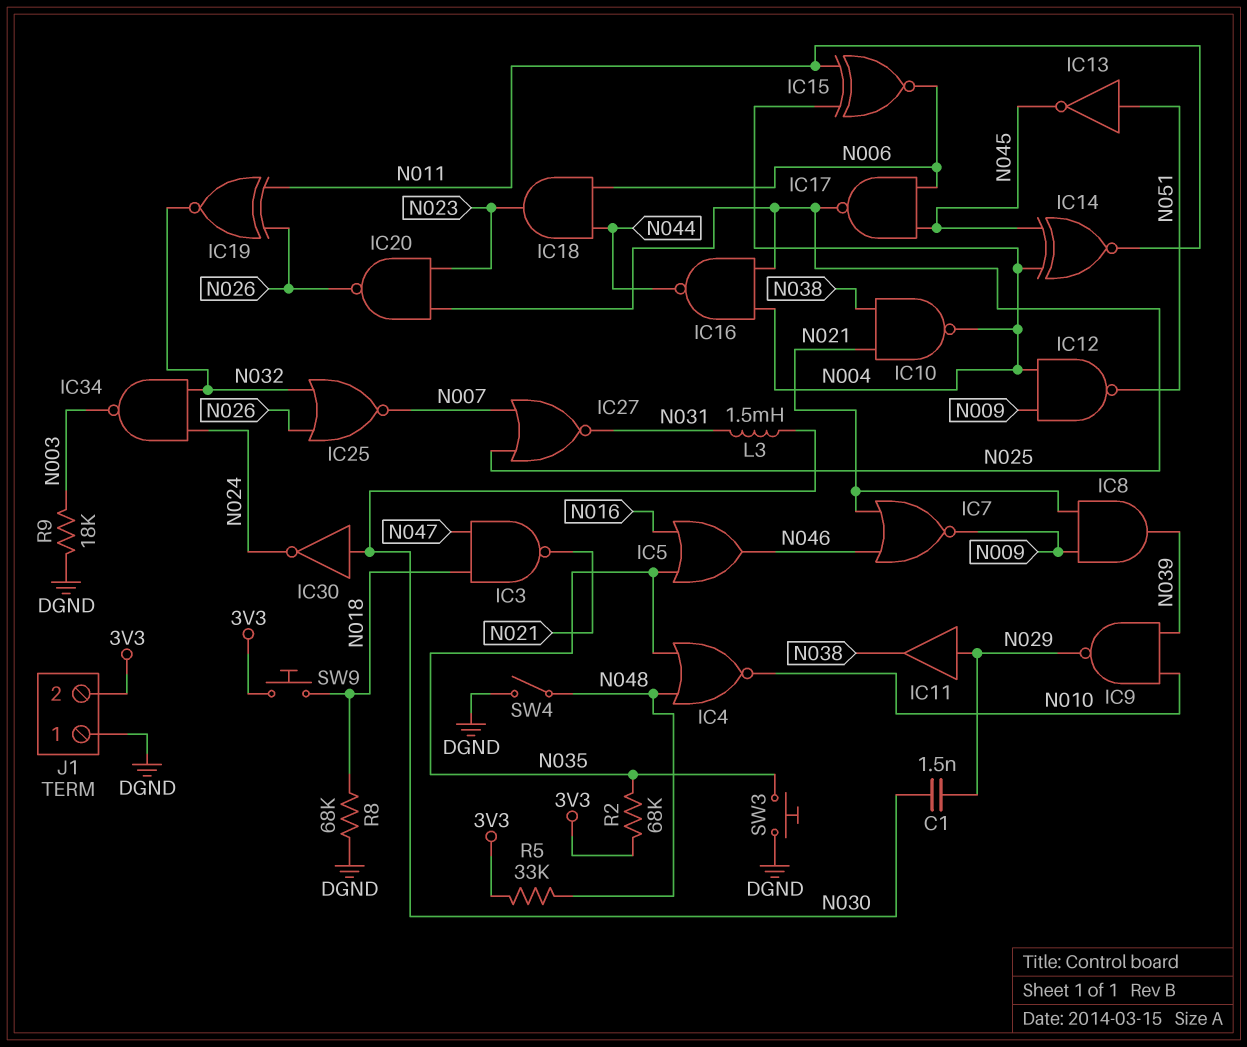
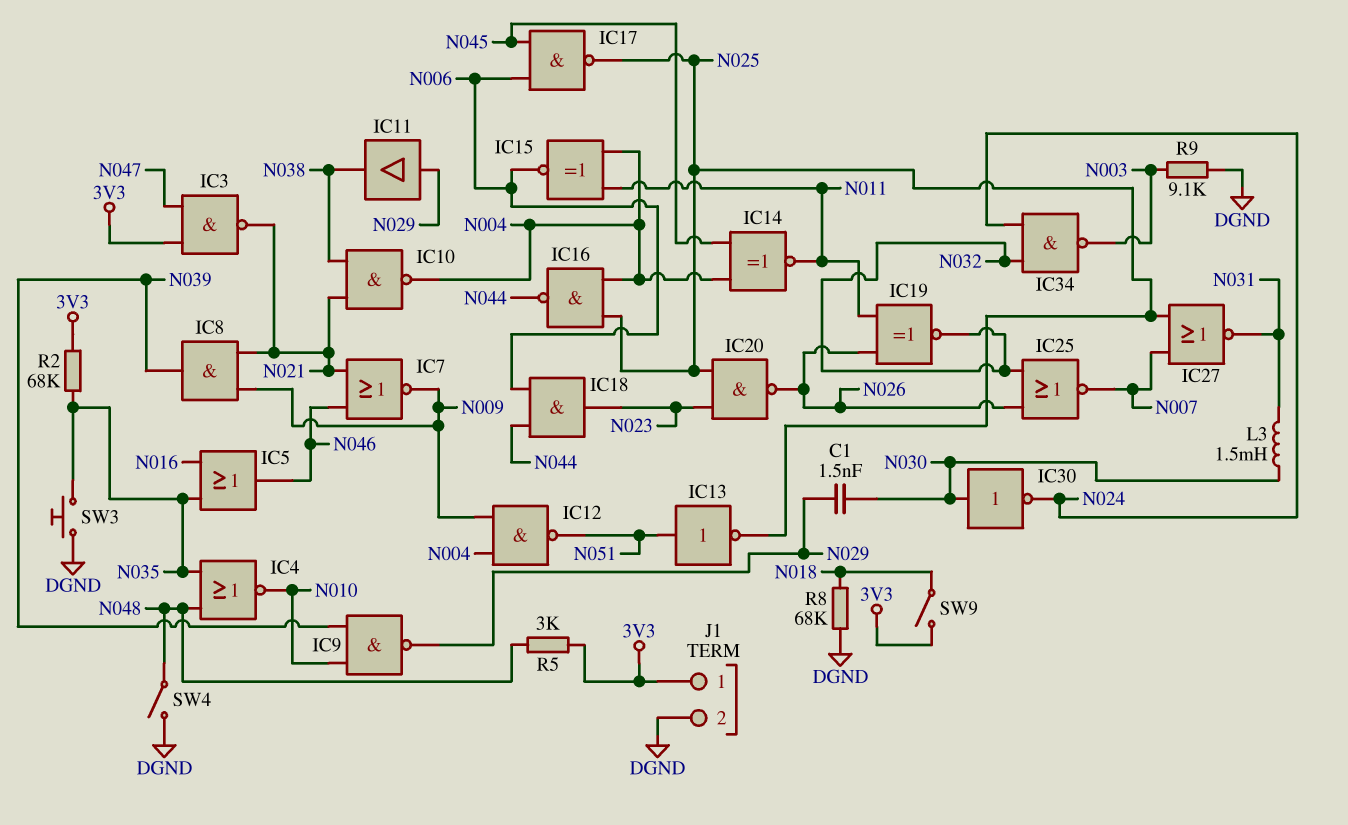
IC3: NAND (in N018, in N047, out N021) -> NAND (in 3V3, in N047, out N021)
IC13: NOT (in N051, out N045) -> NOT (in N051, out N025)
J1 pin 1: DGND -> 3V3
J1 pin 2: 3V3 -> DGND
R5: 33k (3V3, N048) -> 3k (3V3, N048)
R9: 18k (DGND, N003) -> 9.1k (DGND, N003)
SW9: button (3V3, N018) -> switch (3V3, N018)

